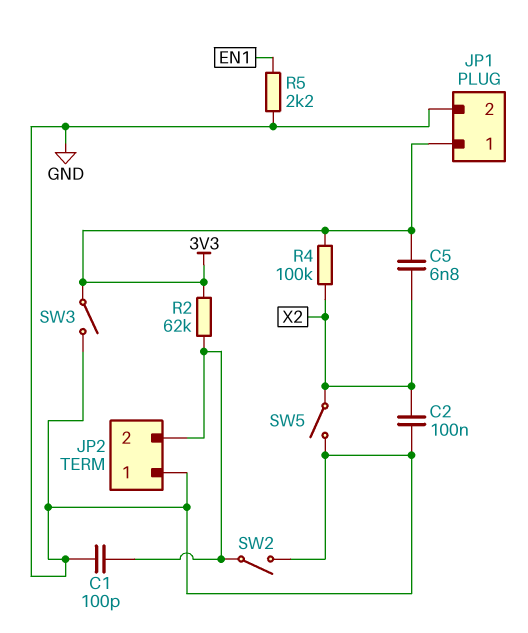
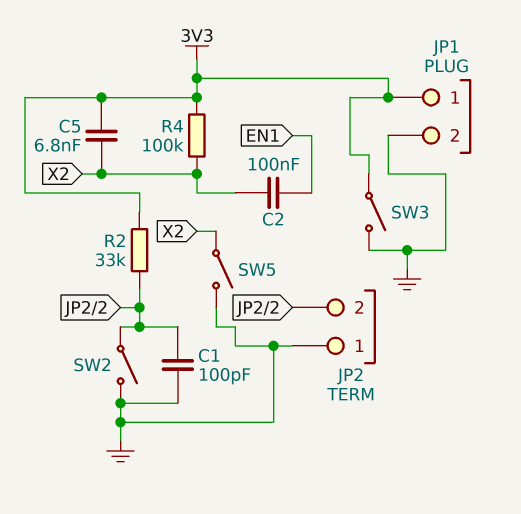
C2: 100nF (GND, X2) -> 100nF (EN1, X2)
R2: 62k (3V3, JP2/2) -> 33k (3V3, JP2/2)
R5: 2.2k (EN1, GND) -> none

